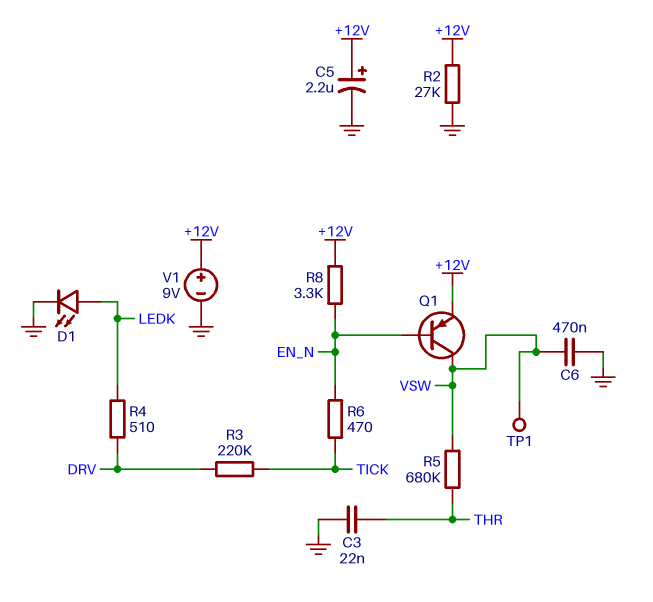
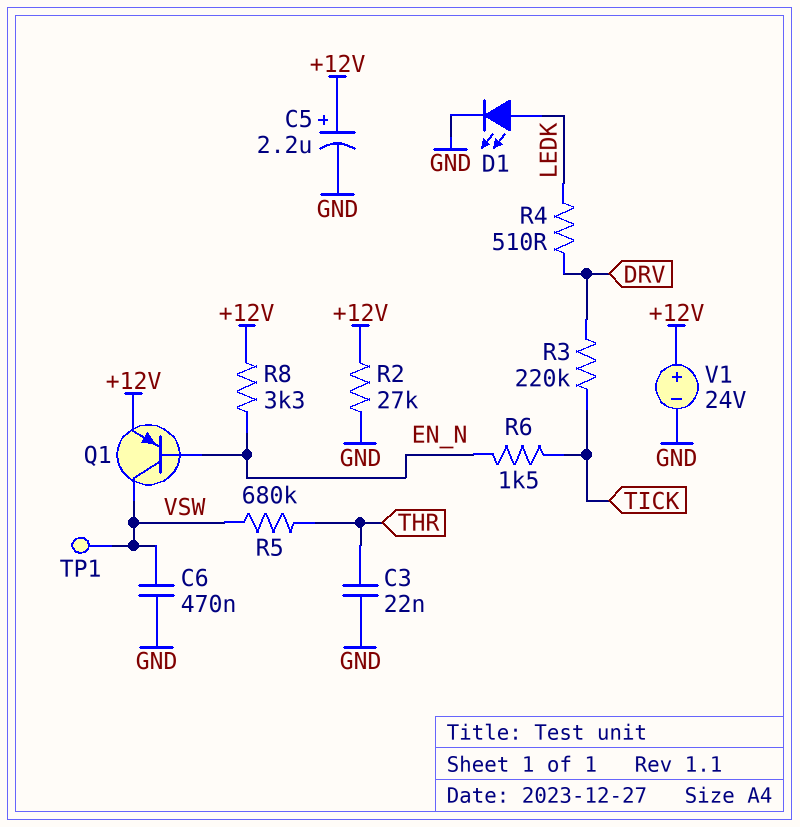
R6: 470 (EN_N, TICK) -> 1.5k (EN_N, TICK)
V1: 9V (plus +12V, minus GND) -> 24V (plus +12V, minus GND)

